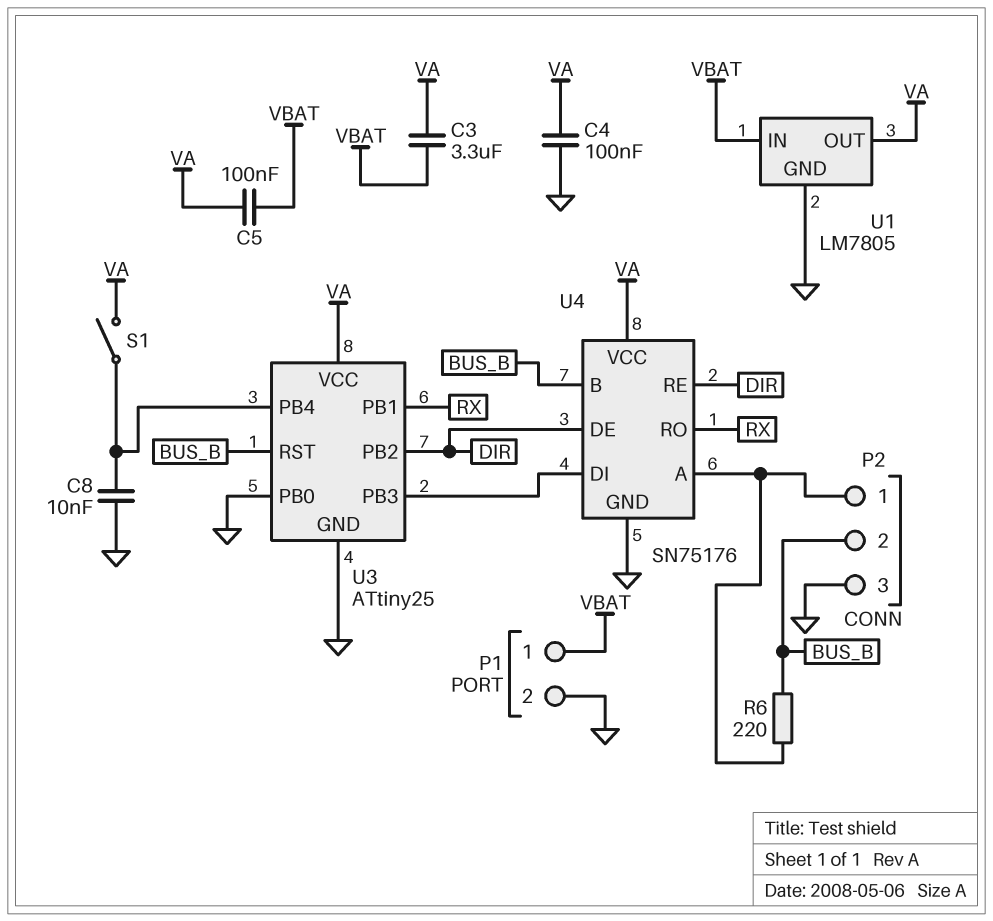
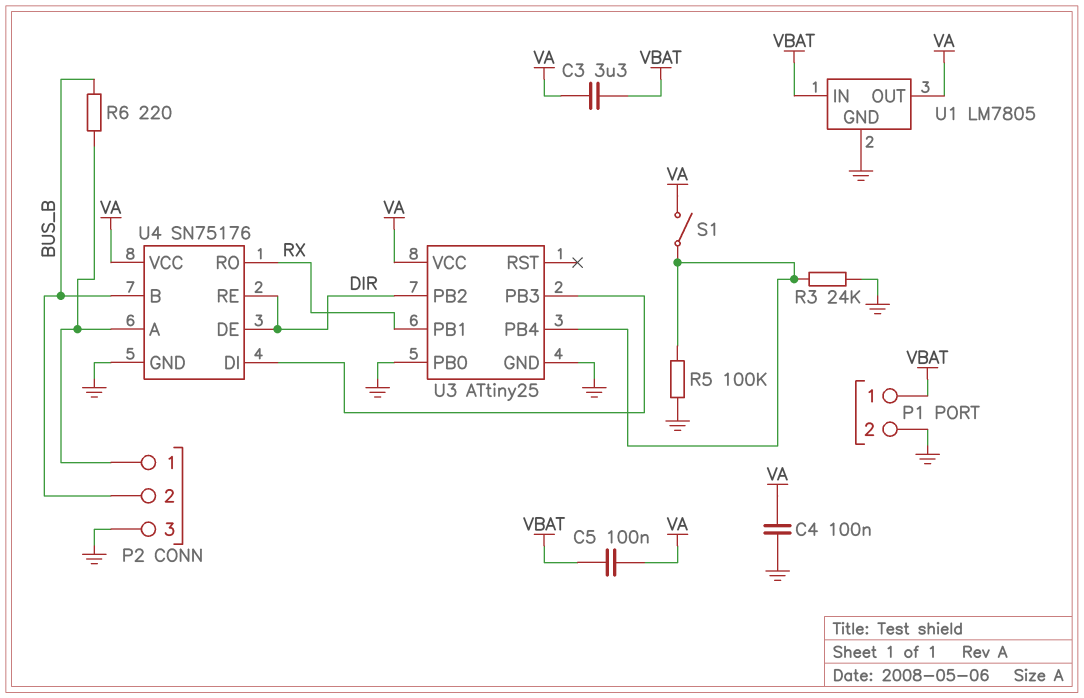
C8: 10nF (GND, U3/PB4) -> none
R3: none -> 24k (GND, U3/PB4)
R5: none -> 100k (GND, U3/PB4)
U3 pin RST: BUS_B -> none

